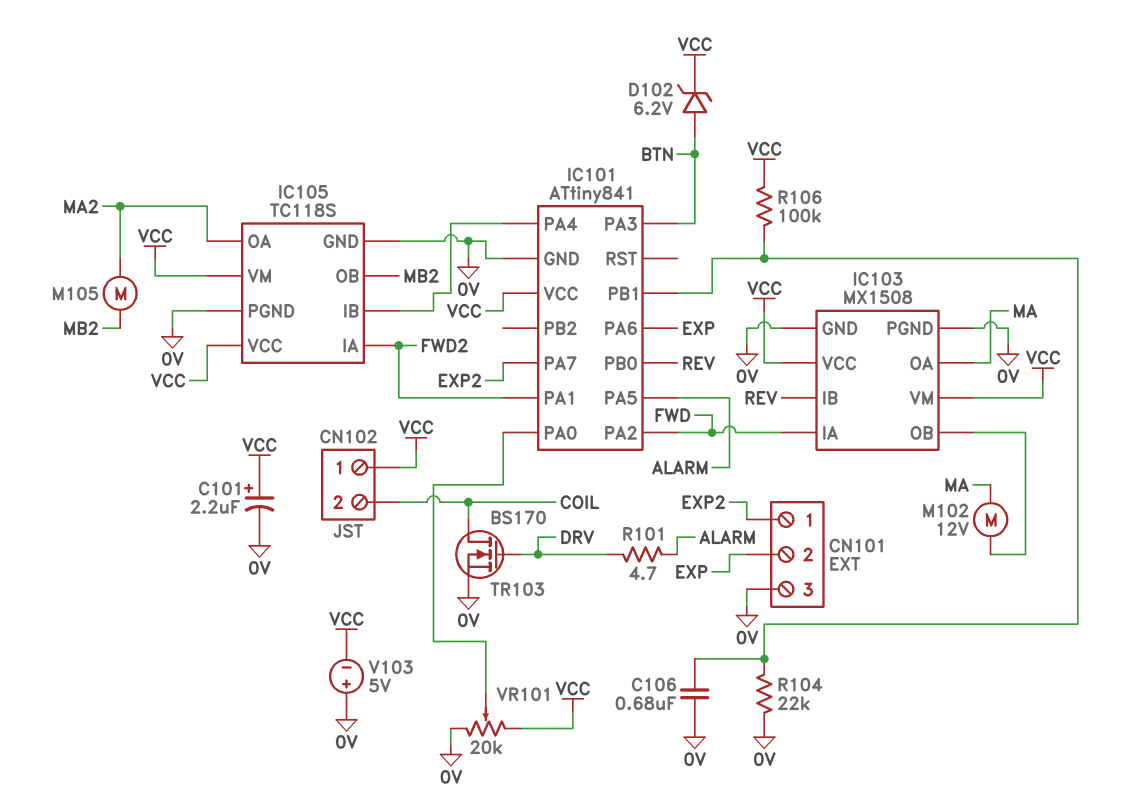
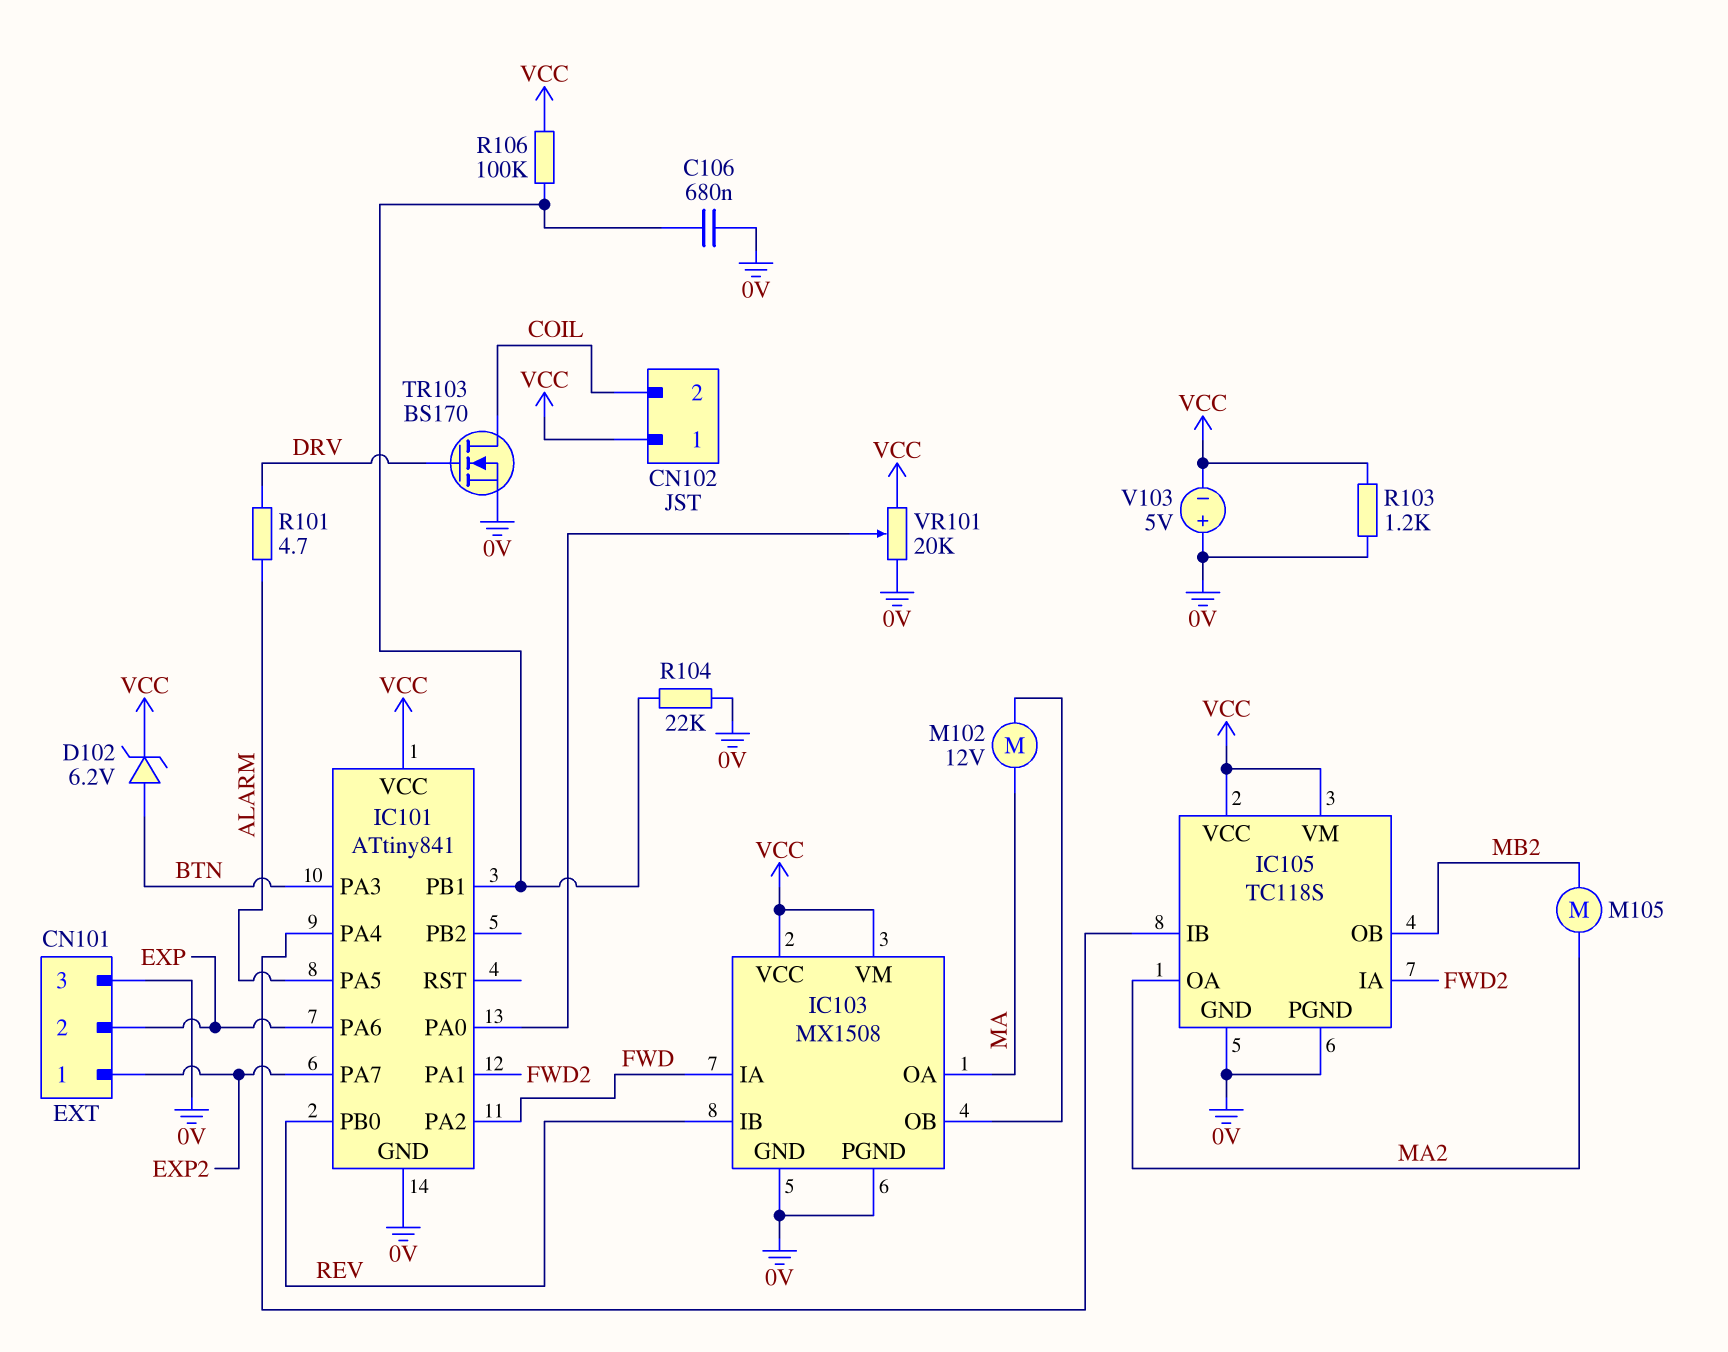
C101: 2.2uF (plus VCC, minus 0V) -> none
R103: none -> 1.2k (0V, VCC)

